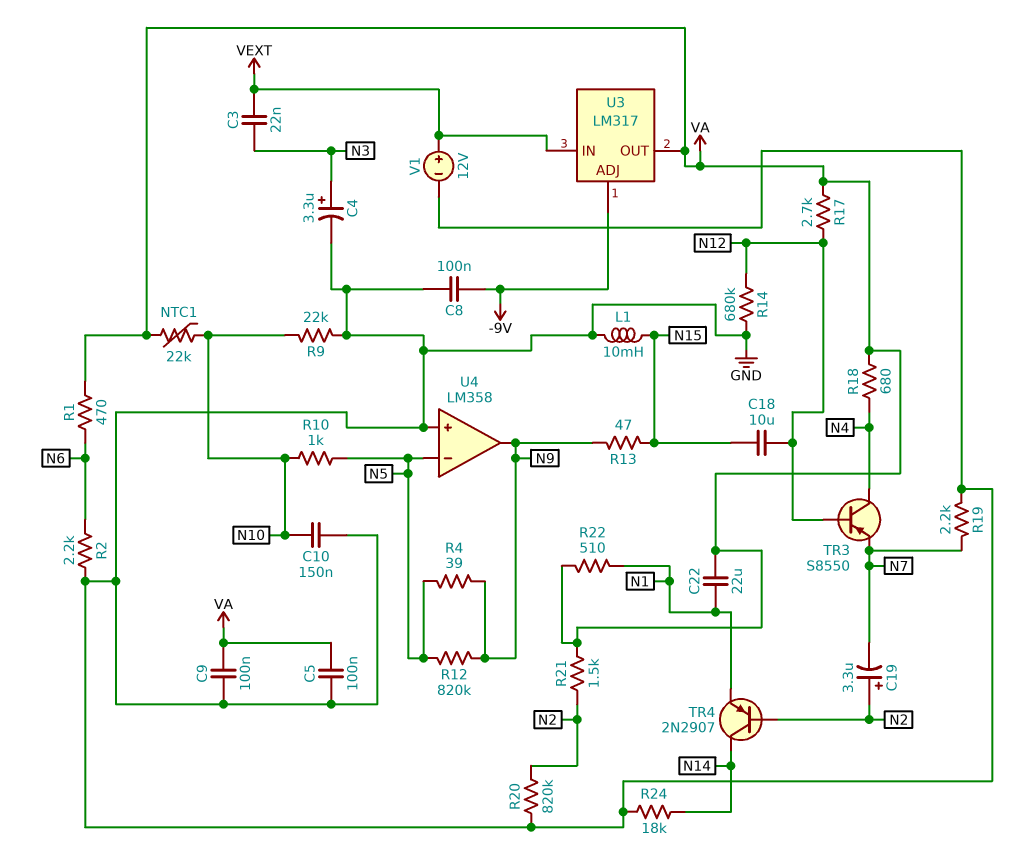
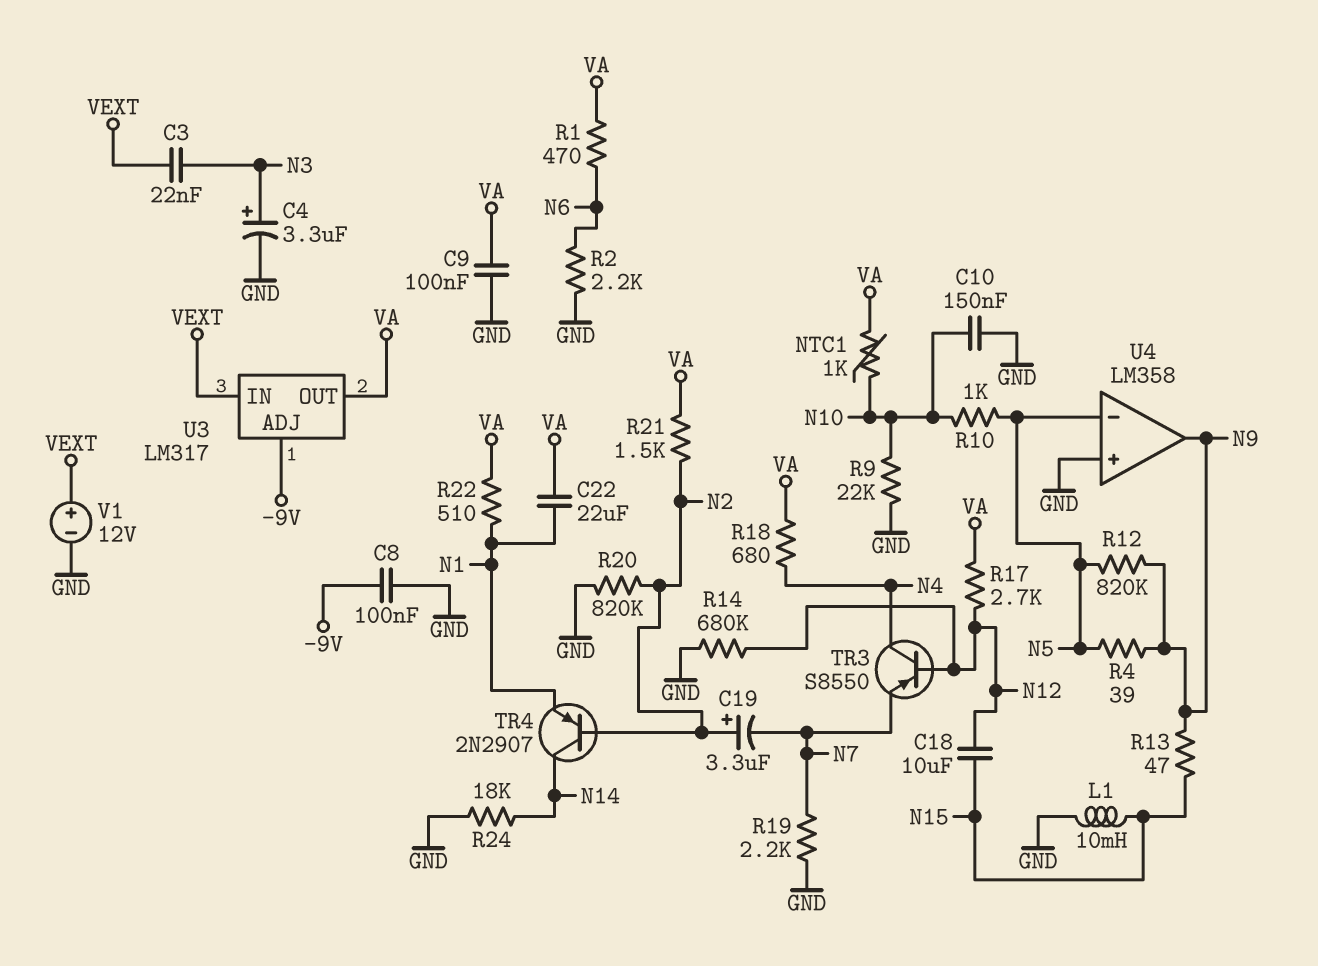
C5: 100nF (GND, VA) -> none
NTC1: 22k (N10, VA) -> 1k (N10, VA)

